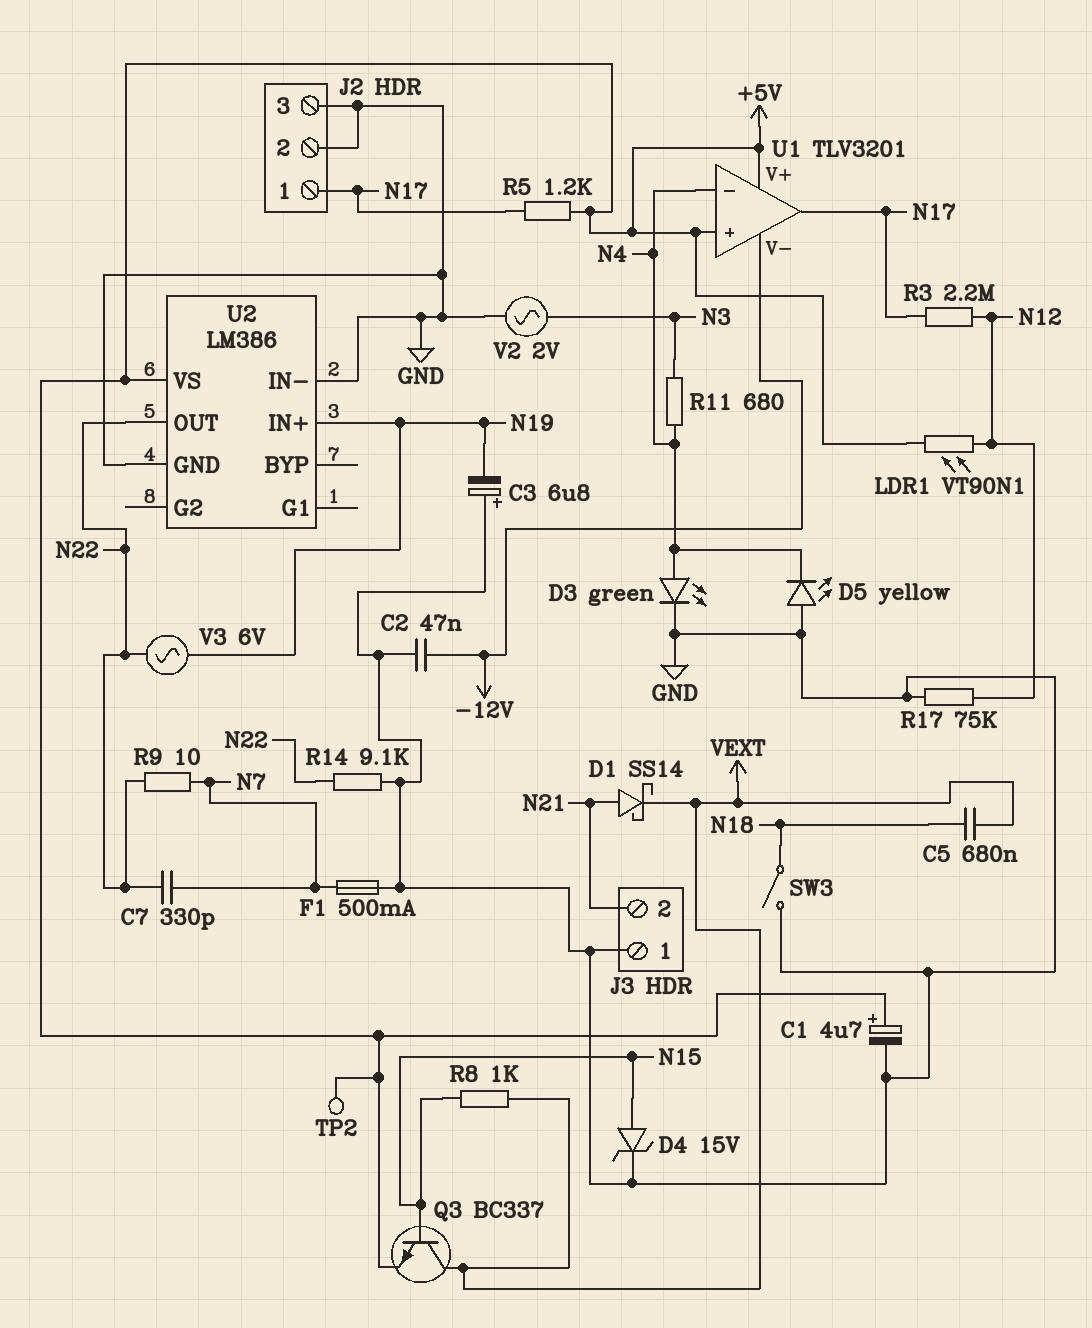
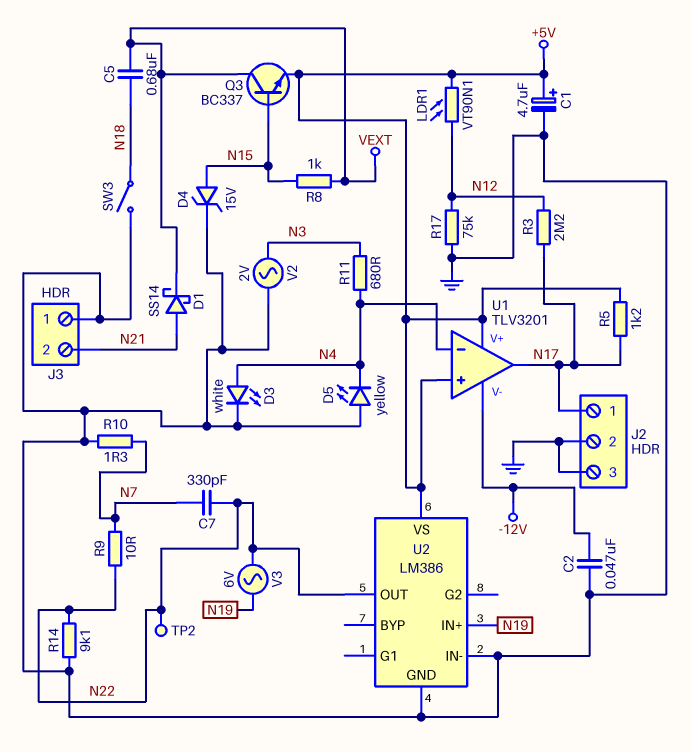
C3: 6.8uF (plus GND, minus N19) -> none
D3: LED green (A N4, K GND) -> LED white (A N4, K GND)
F1: 500mA (GND, N7) -> none
R10: none -> 1.3 (GND, N7)
TP2: test point (+5V) -> test point (N22)

